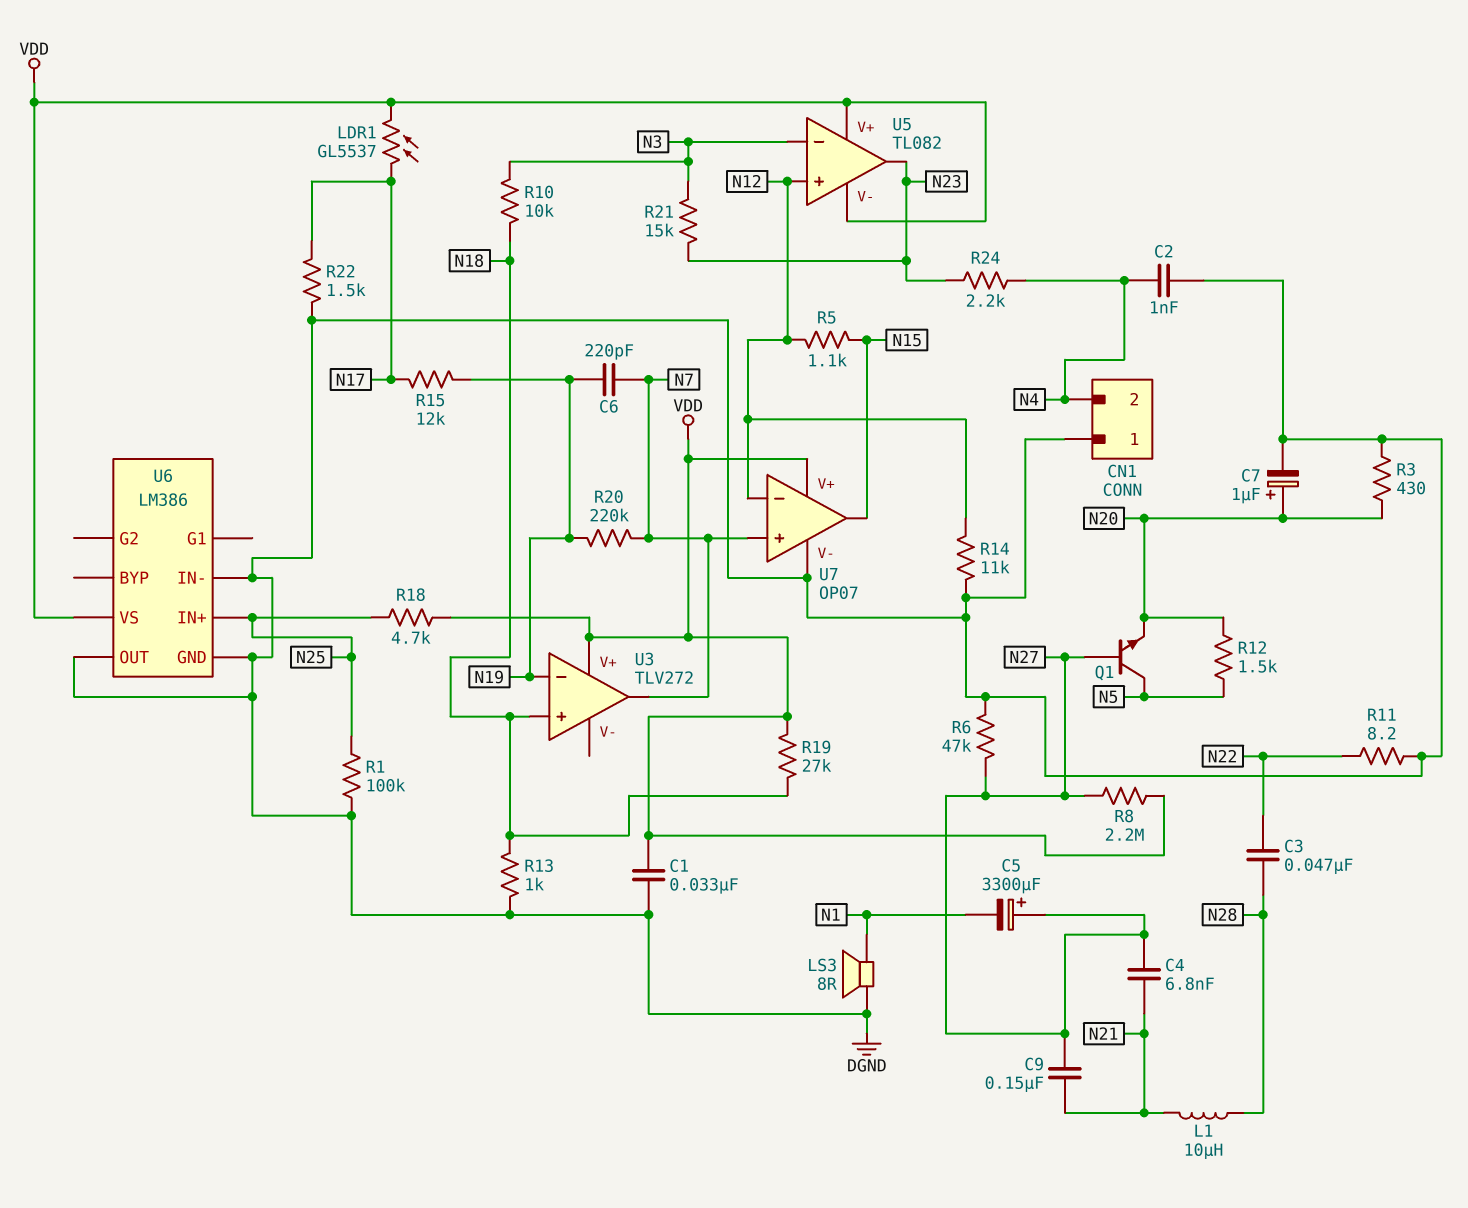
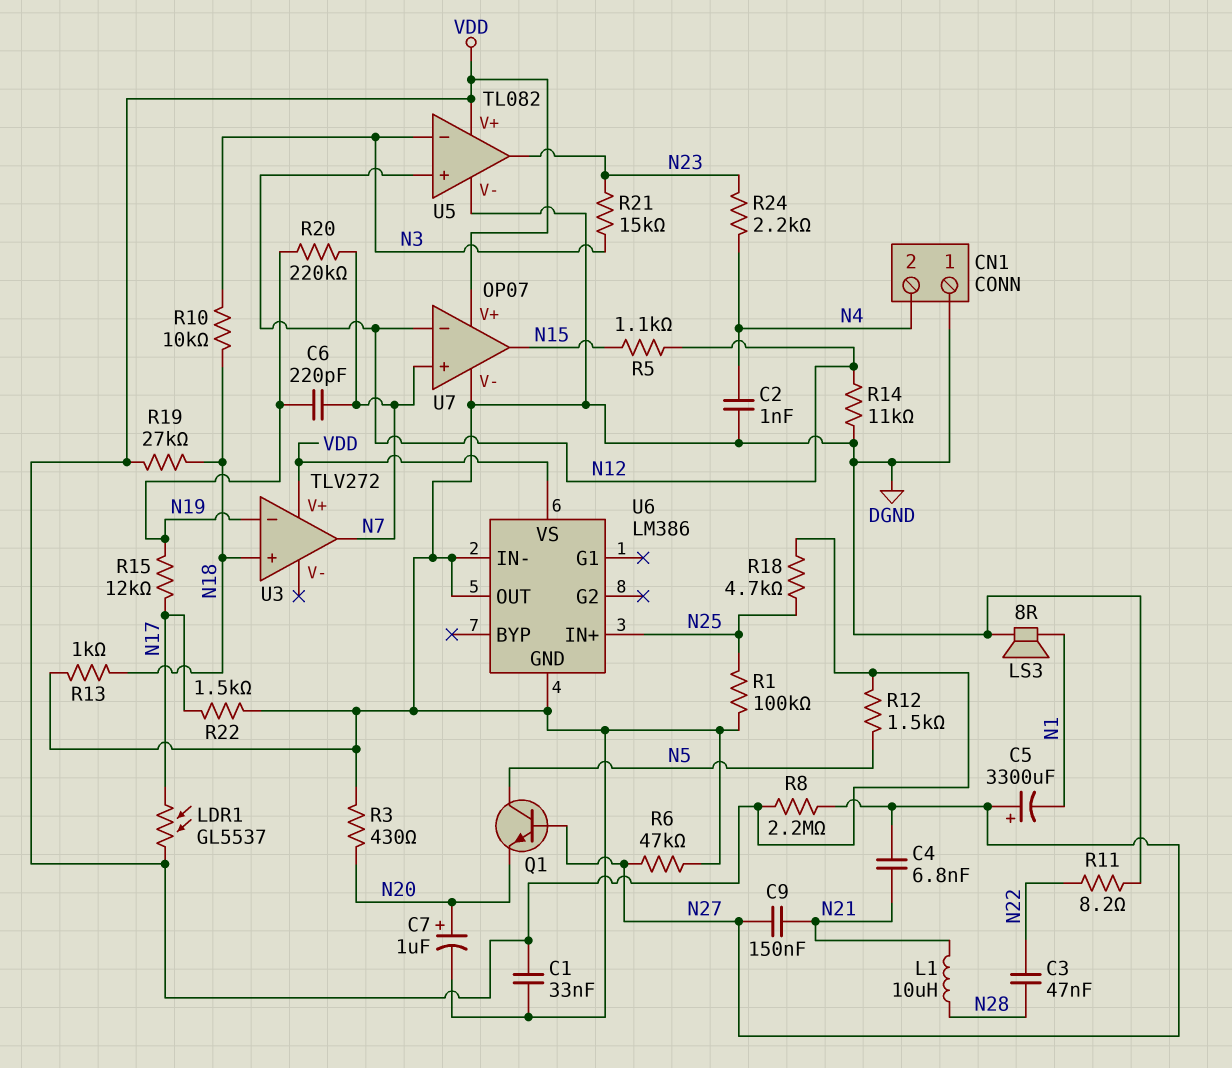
R12: 1.5k (N5, N20) -> 1.5k (N5, VDD)
U5 pin V-: VDD -> DGND

